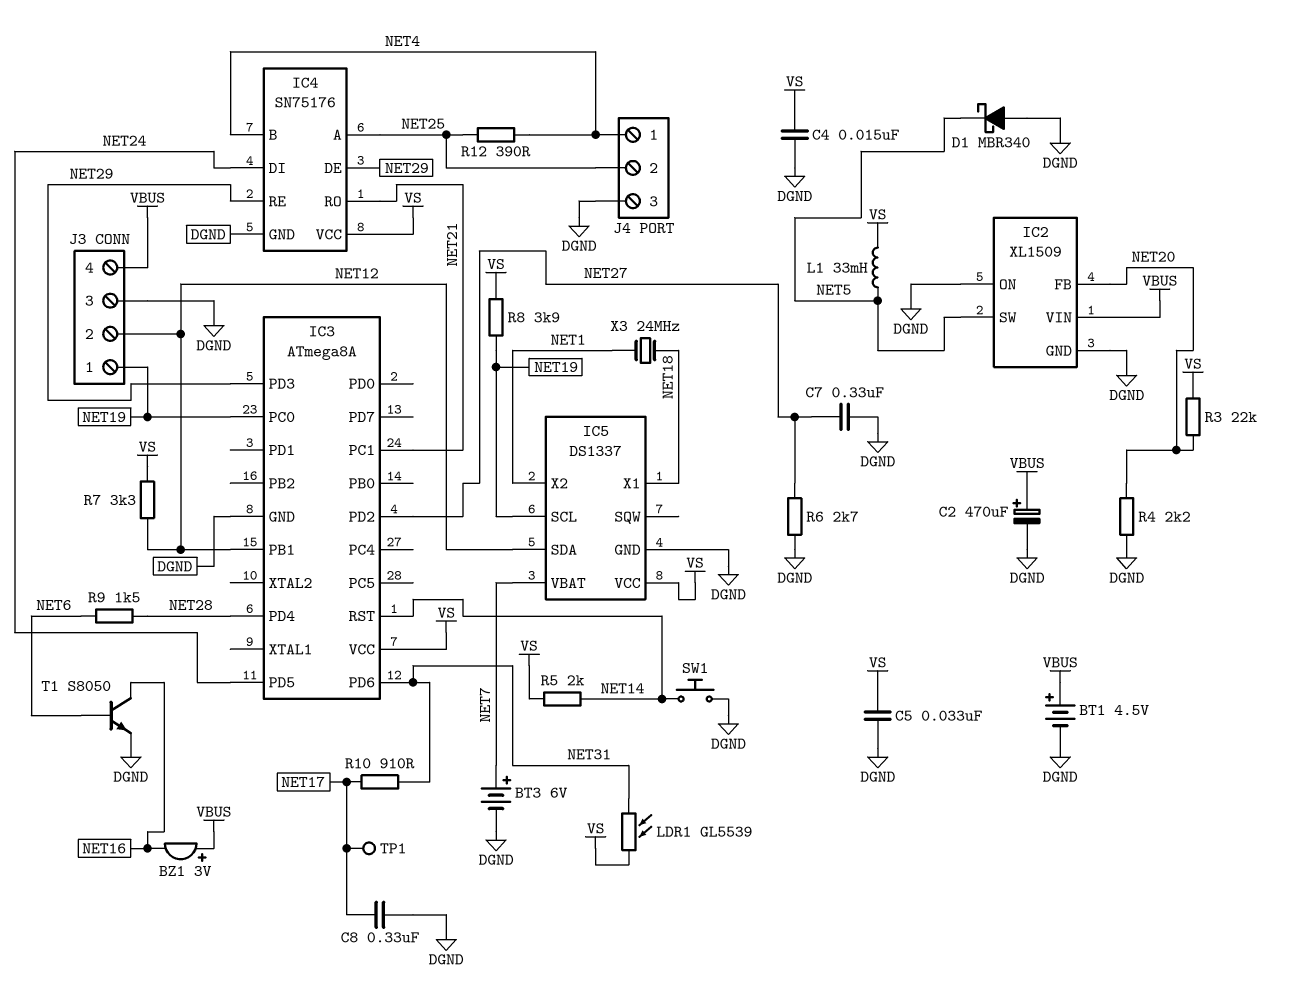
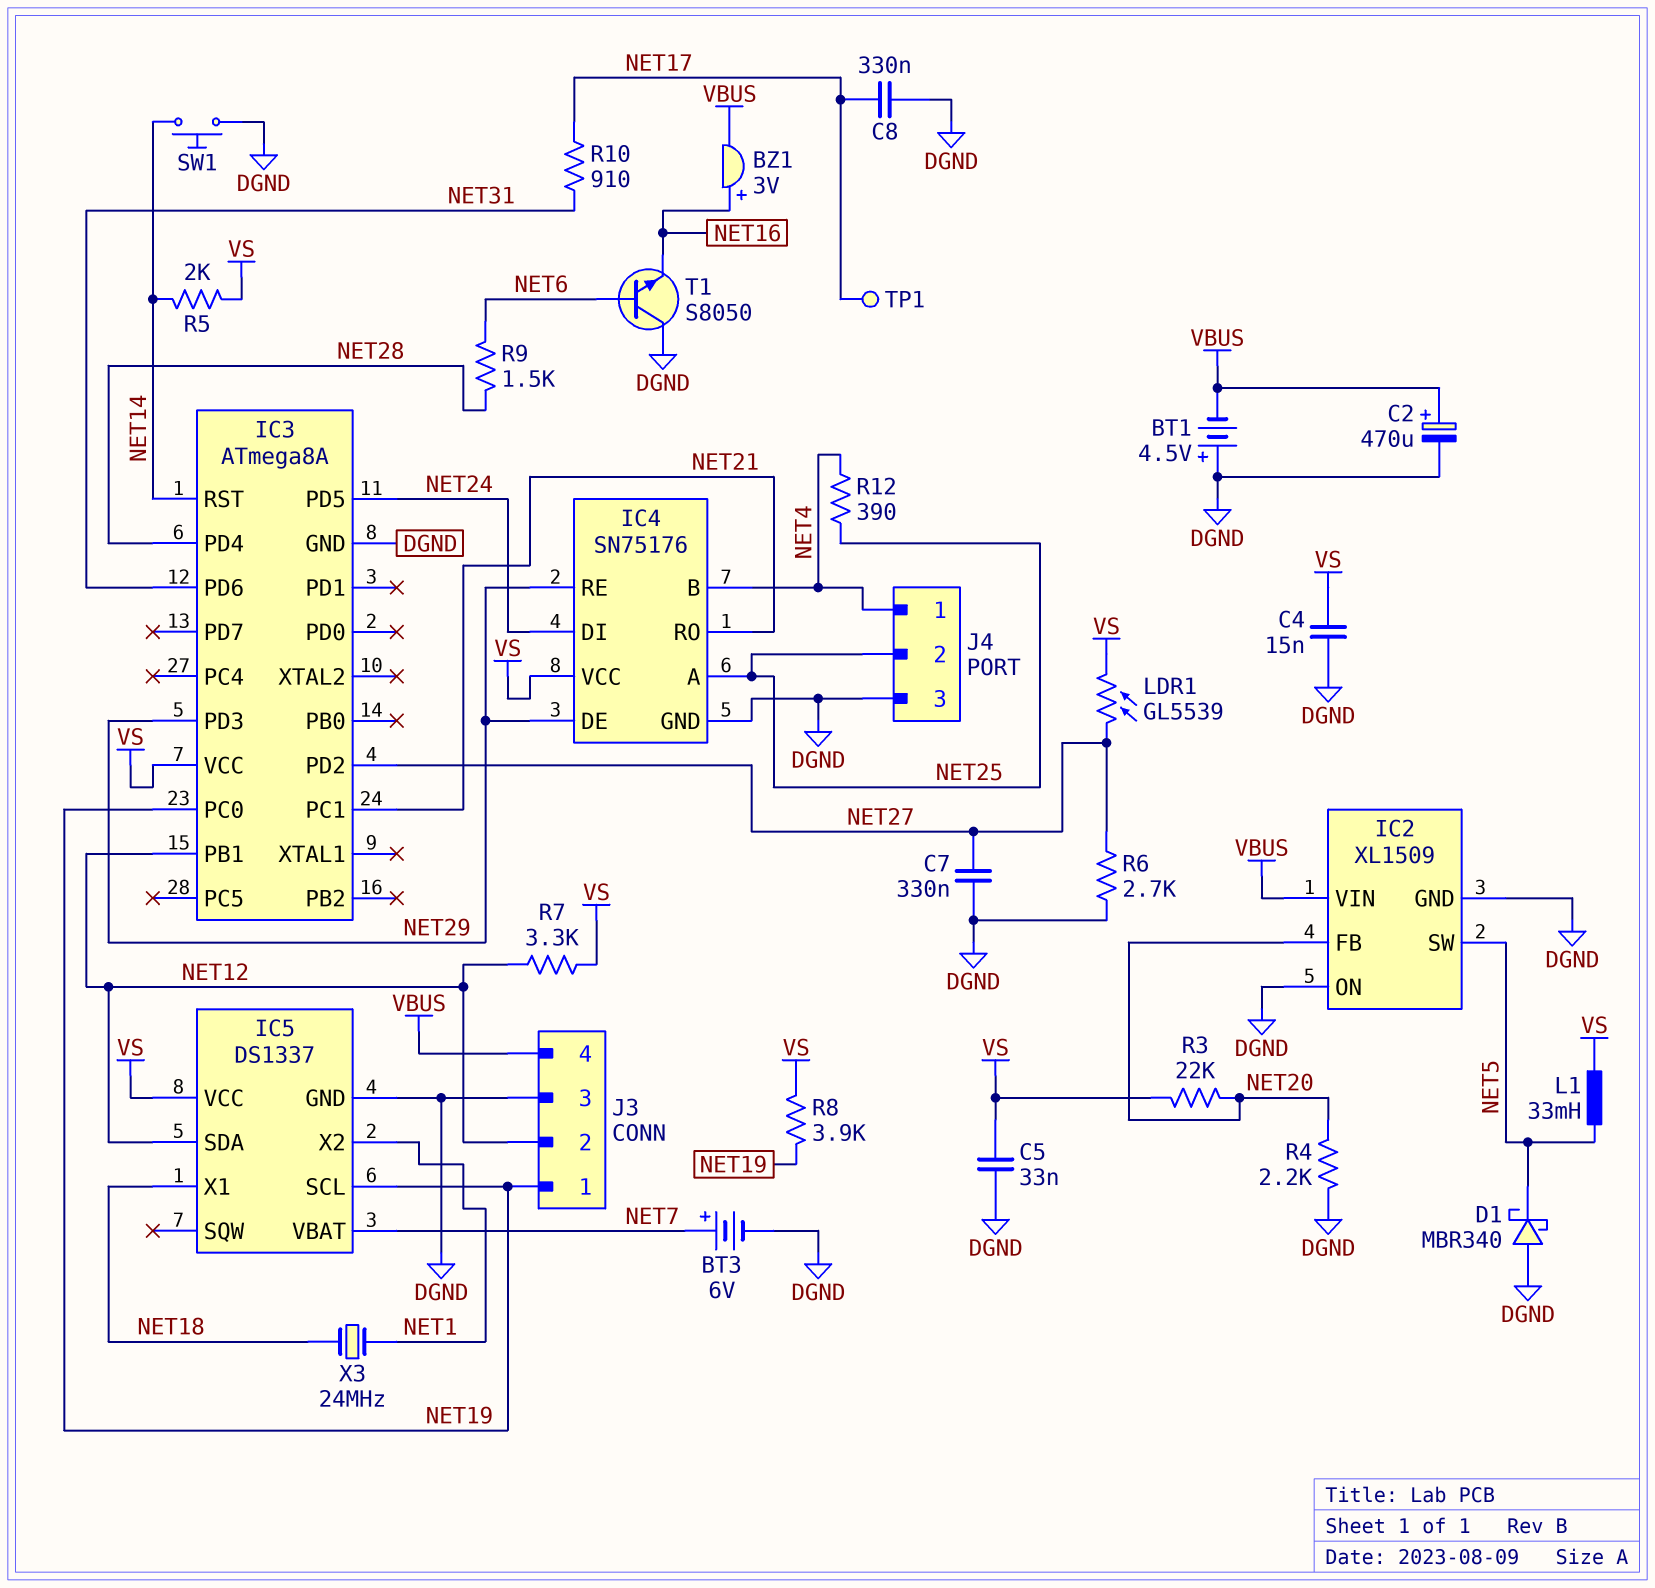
BT1: 4.5V (plus VBUS, minus DGND) -> 4.5V (plus DGND, minus VBUS)
BZ1: buzzer 3V (plus VBUS, minus NET16) -> buzzer 3V (plus NET16, minus VBUS)
LDR1: GL5539 (NET31, VS) -> GL5539 (NET27, VS)
T1: NPN S8050 (B NET6, C NET16, E DGND) -> NPN S8050 (B NET6, C DGND, E NET16)

